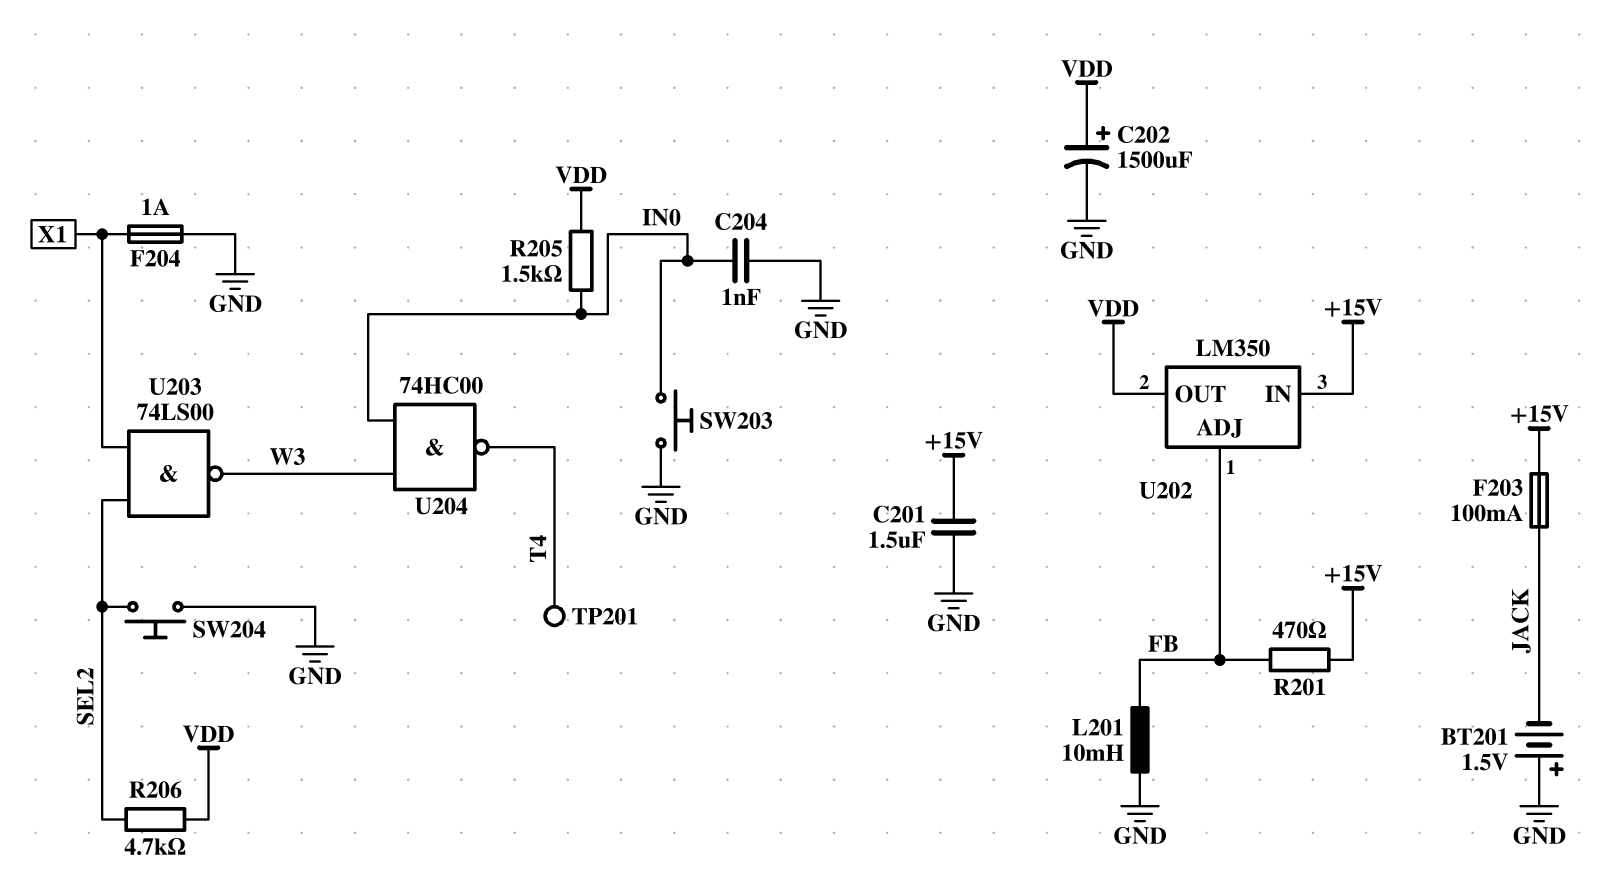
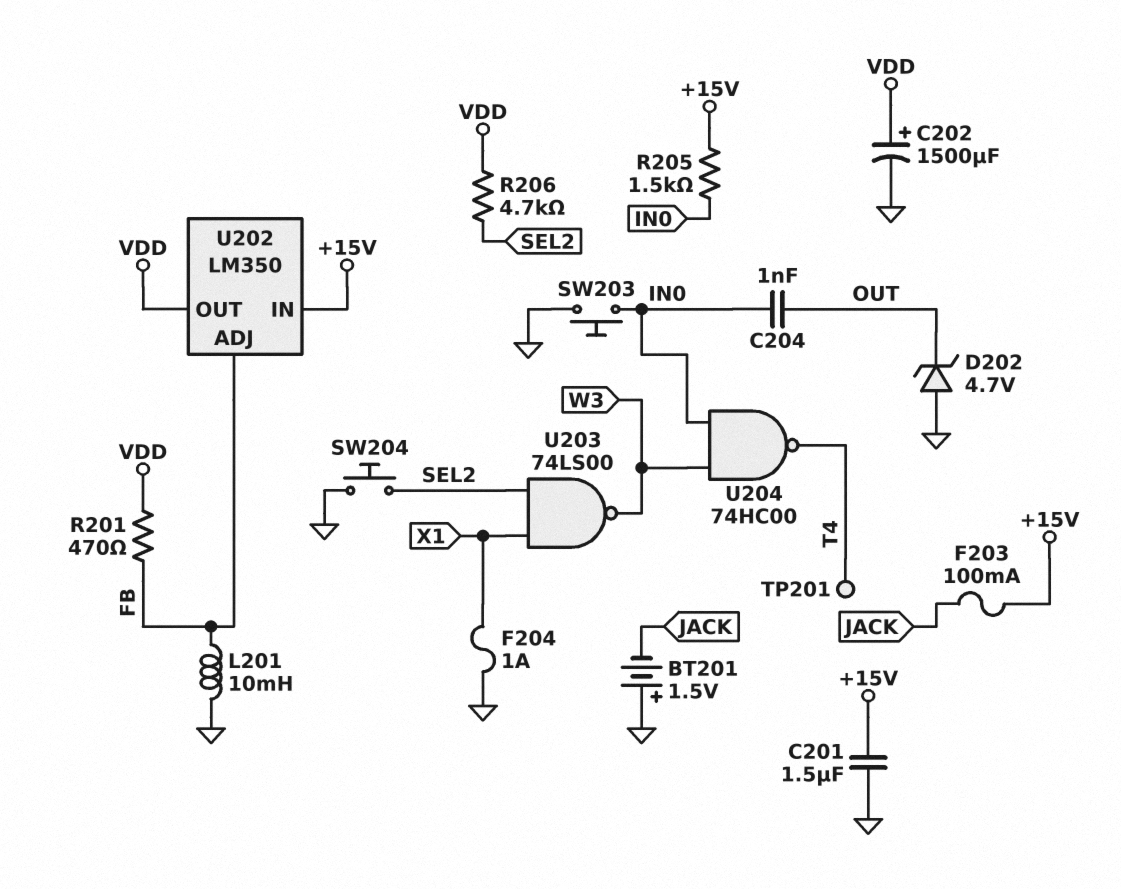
C204: 1nF (GND, IN0) -> 1nF (IN0, OUT)
D202: none -> zener 4.7V (A GND, K OUT)
R201: 470 (+15V, FB) -> 470 (FB, VDD)
R205: 1.5k (IN0, VDD) -> 1.5k (+15V, IN0)

